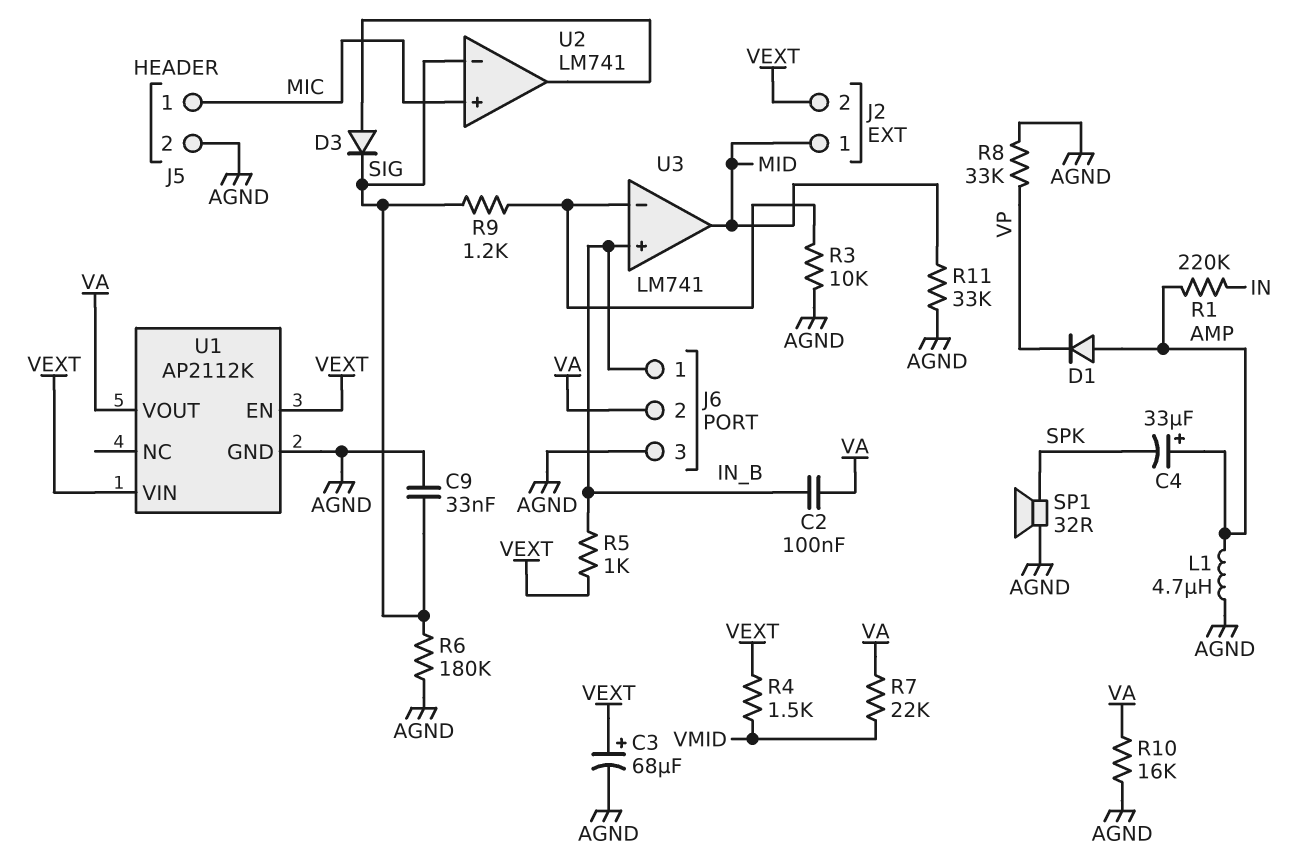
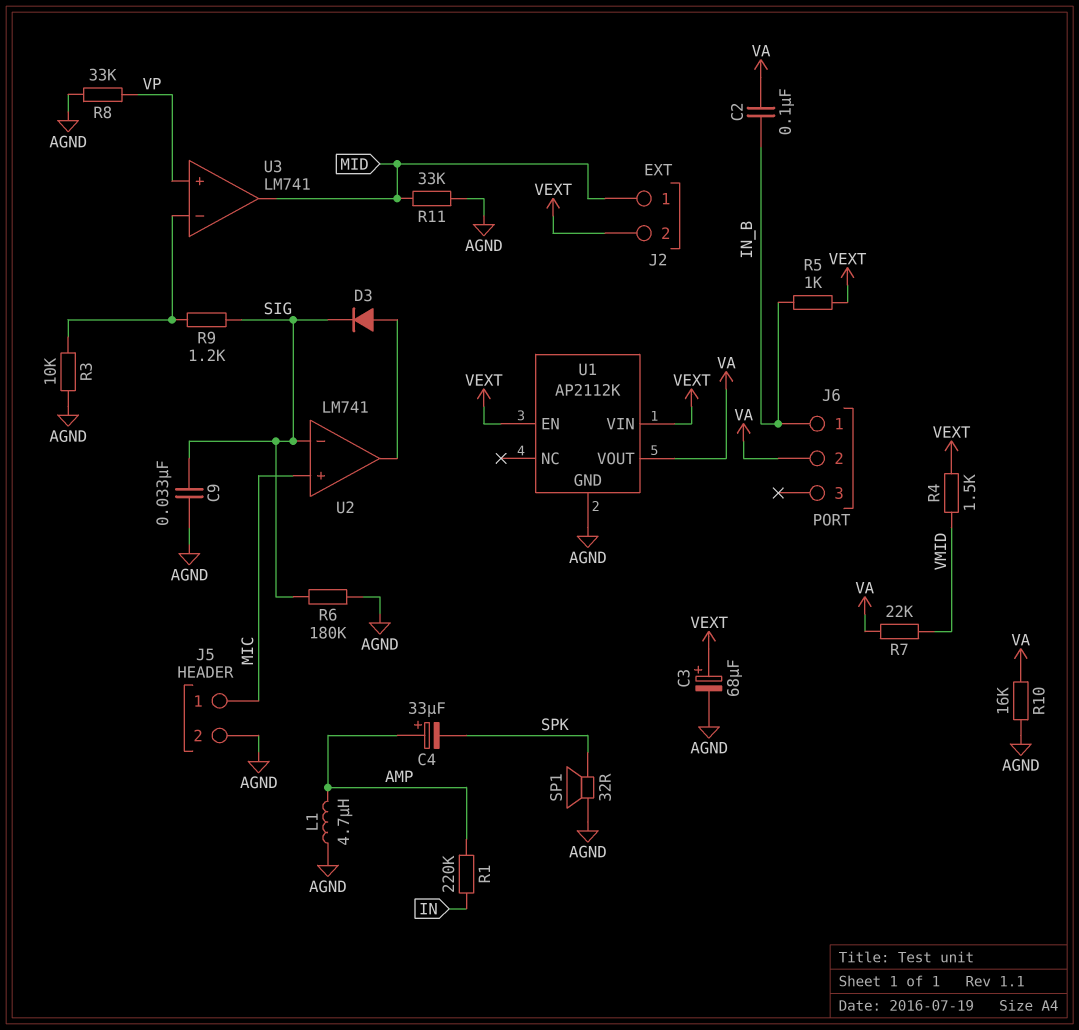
D1: diode (A AMP, K VP) -> none
J6 pin 3: AGND -> none
U3 pin in+: IN_B -> VP

